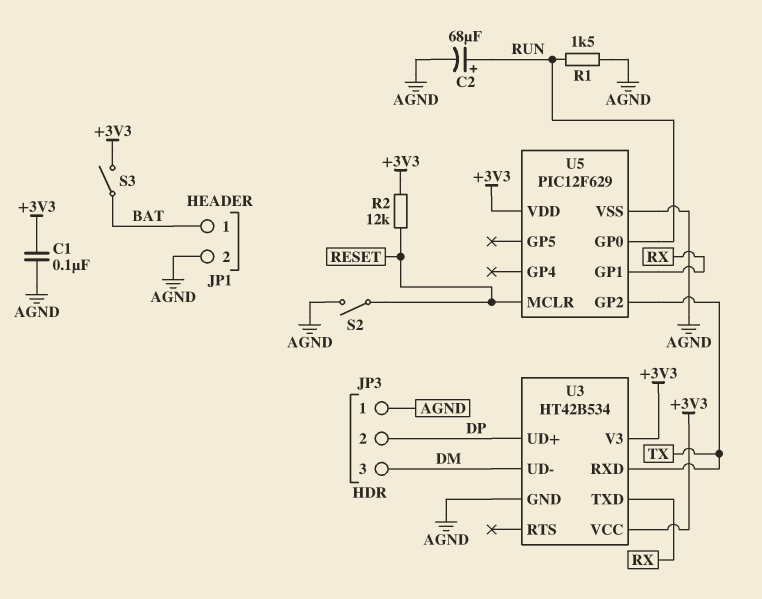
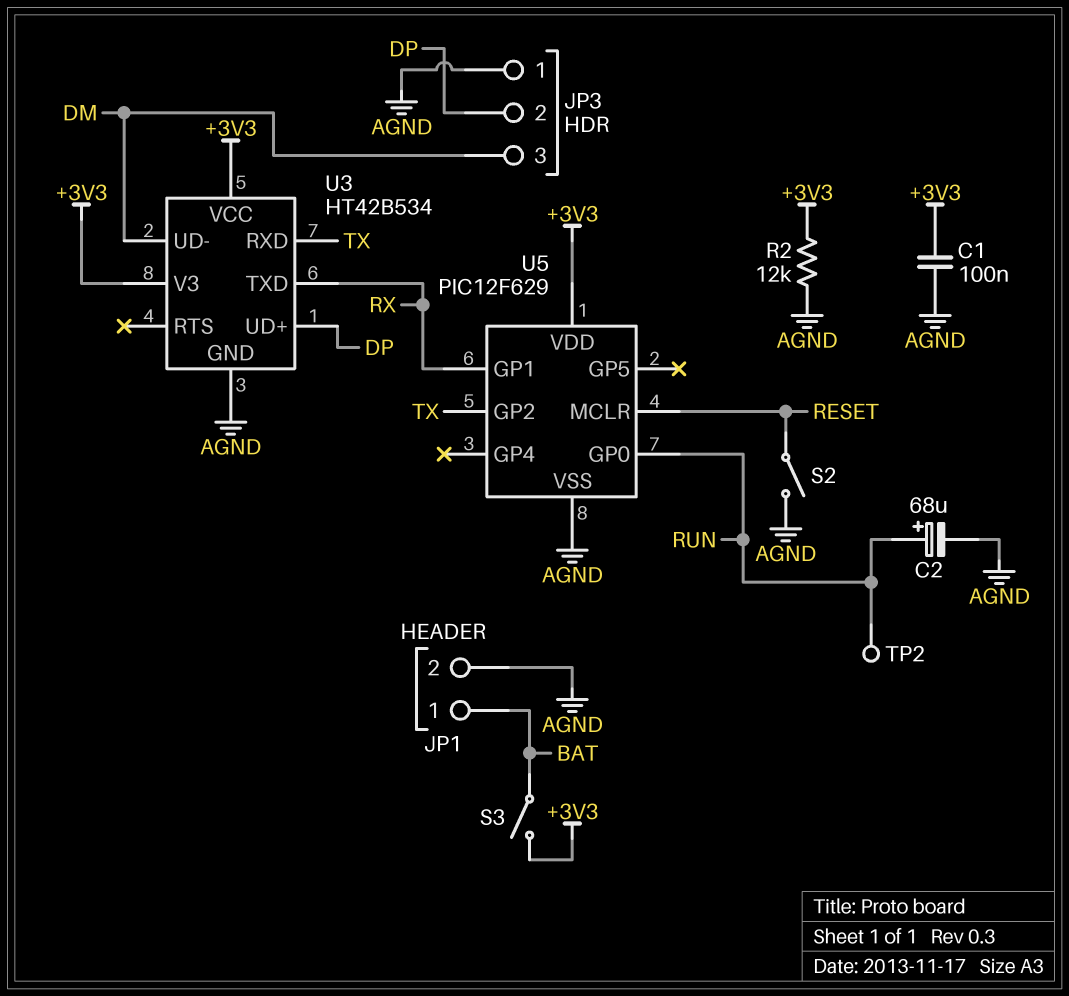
R1: 1.5k (AGND, RUN) -> none
R2: 12k (+3V3, RESET) -> 12k (+3V3, AGND)
TP2: none -> test point (RUN)

